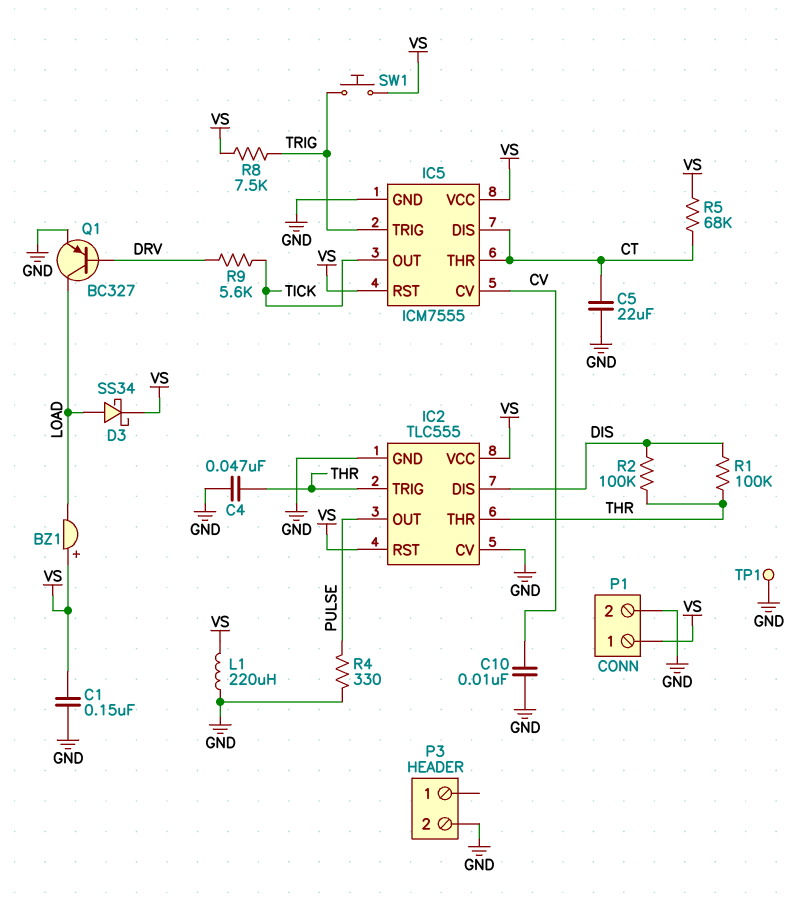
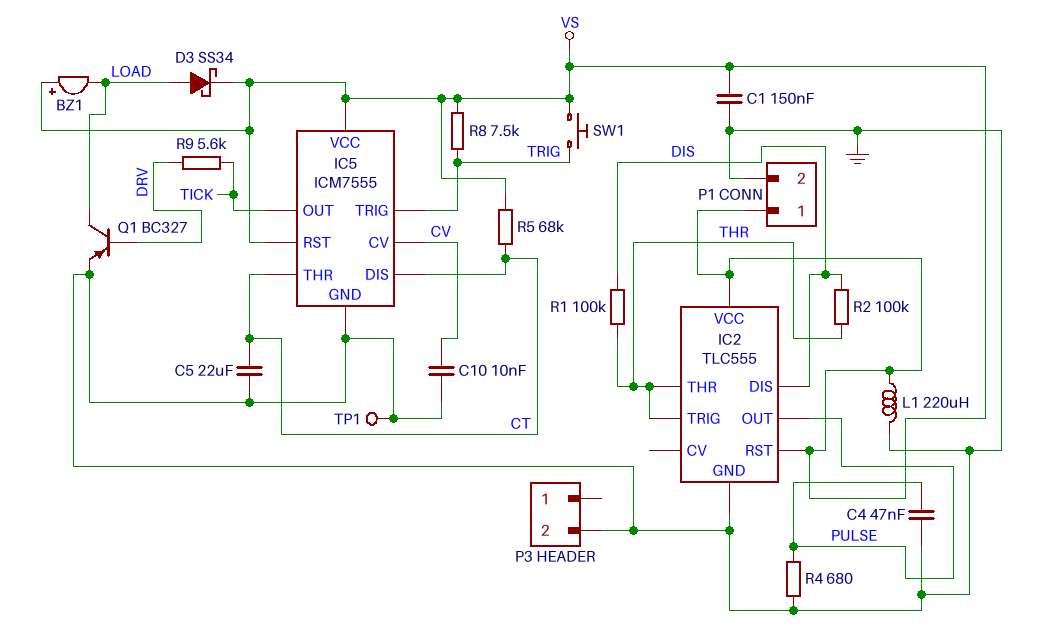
C4: 47nF (GND, THR) -> 47nF (GND, PULSE)
IC2 pin CV: GND -> none
R4: 330 (GND, PULSE) -> 680 (GND, PULSE)

